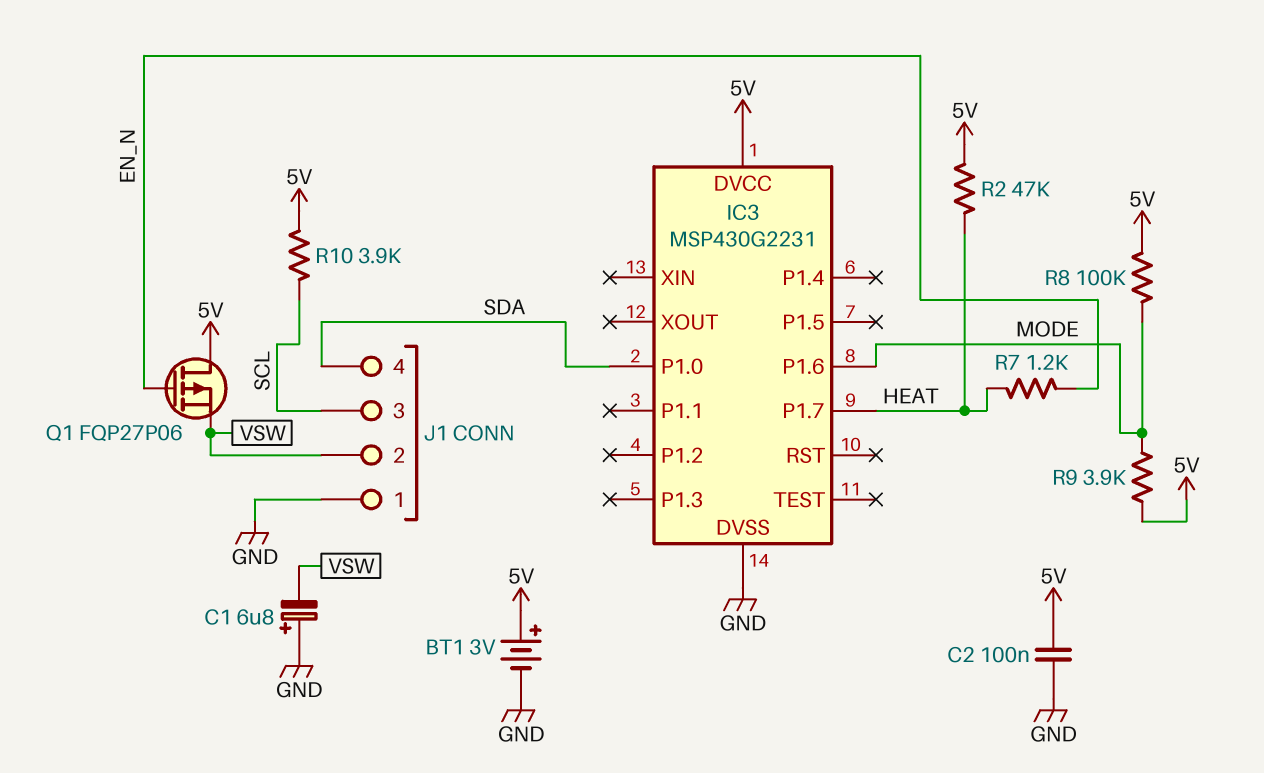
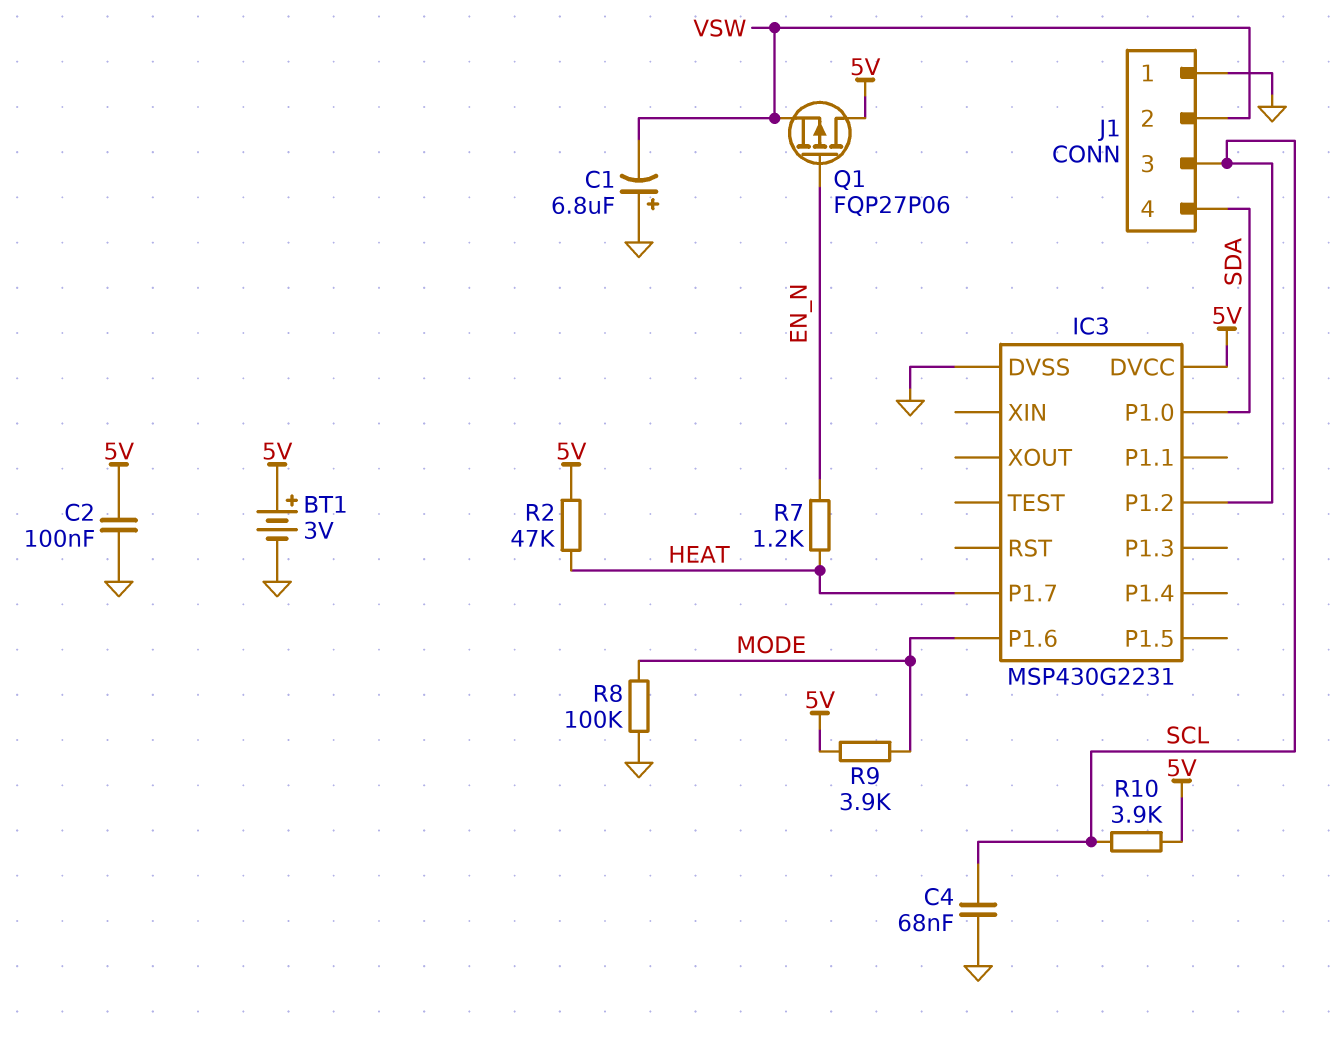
C4: none -> 68nF (GND, SCL)
IC3 pin P1.2: none -> SCL
R8: 100k (5V, MODE) -> 100k (GND, MODE)

